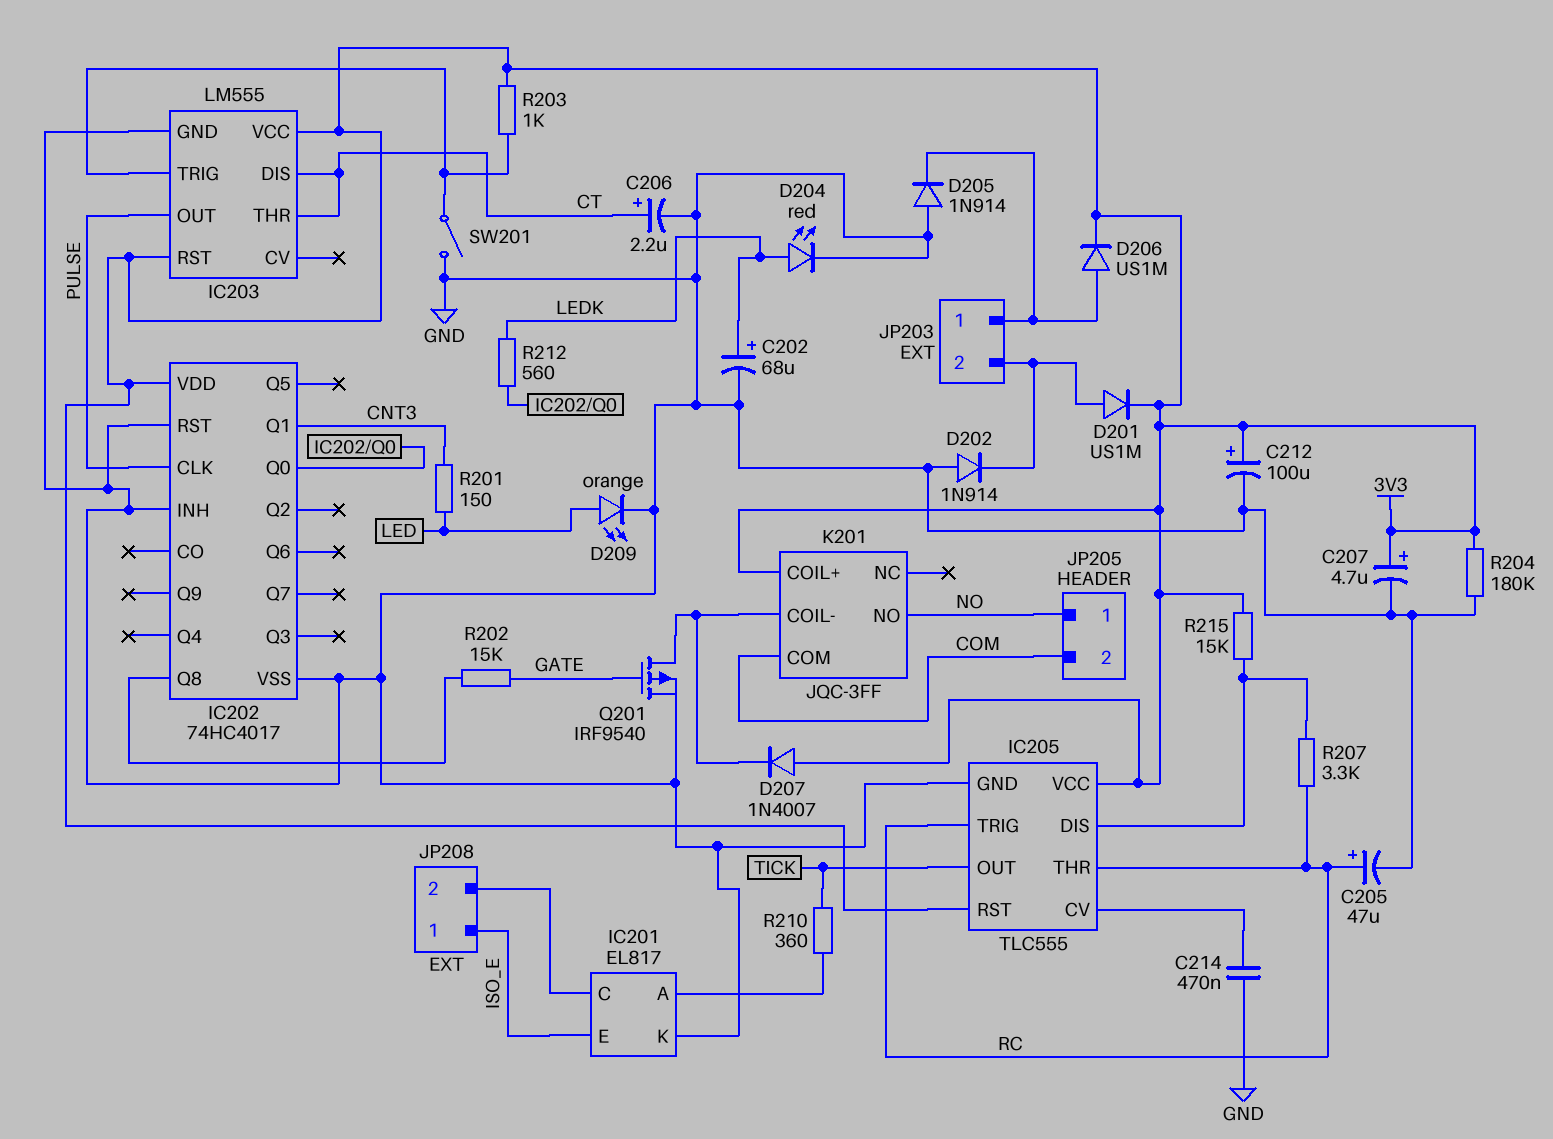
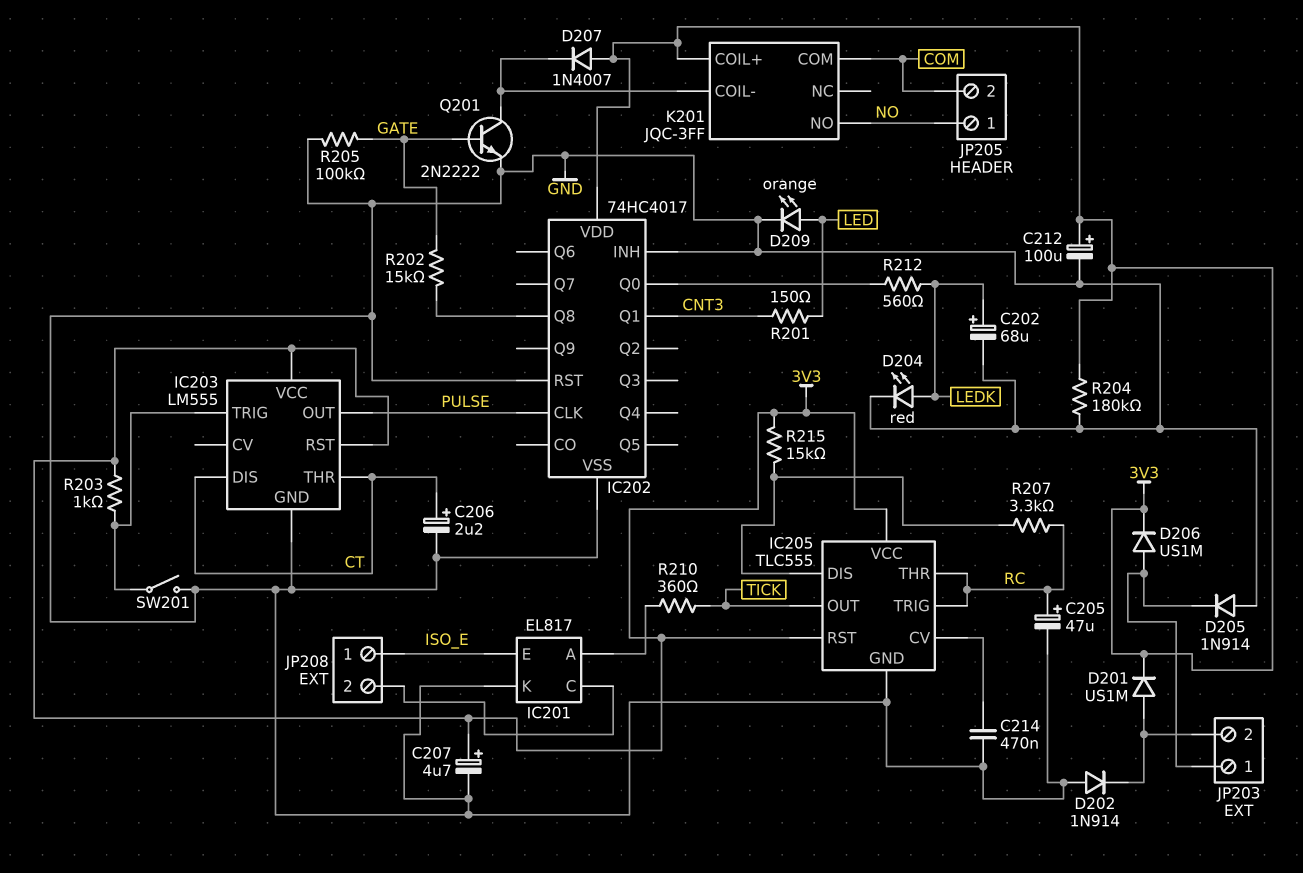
Q201: PMOS IRF9540 (G GATE, D K201/COIL-, S GND) -> NPN 2N2222 (B GATE, C K201/COIL-, E GND)
R205: none -> 100k (GATE, GND)

